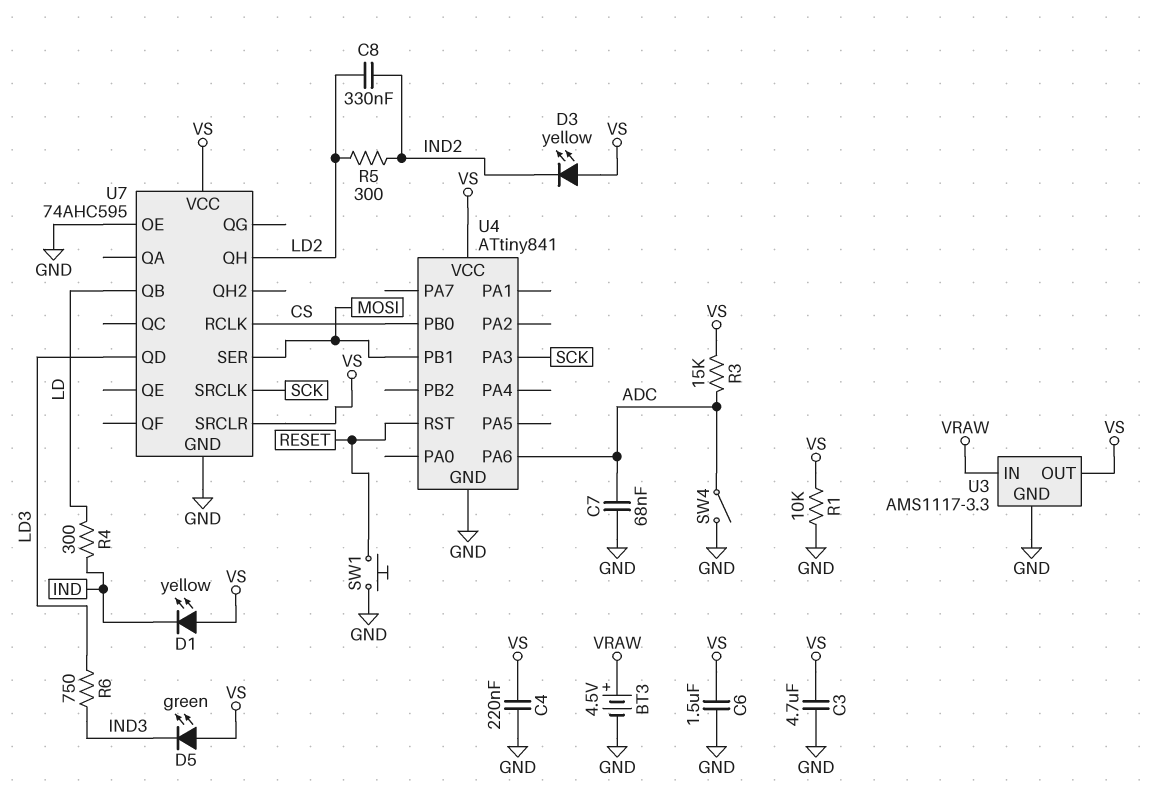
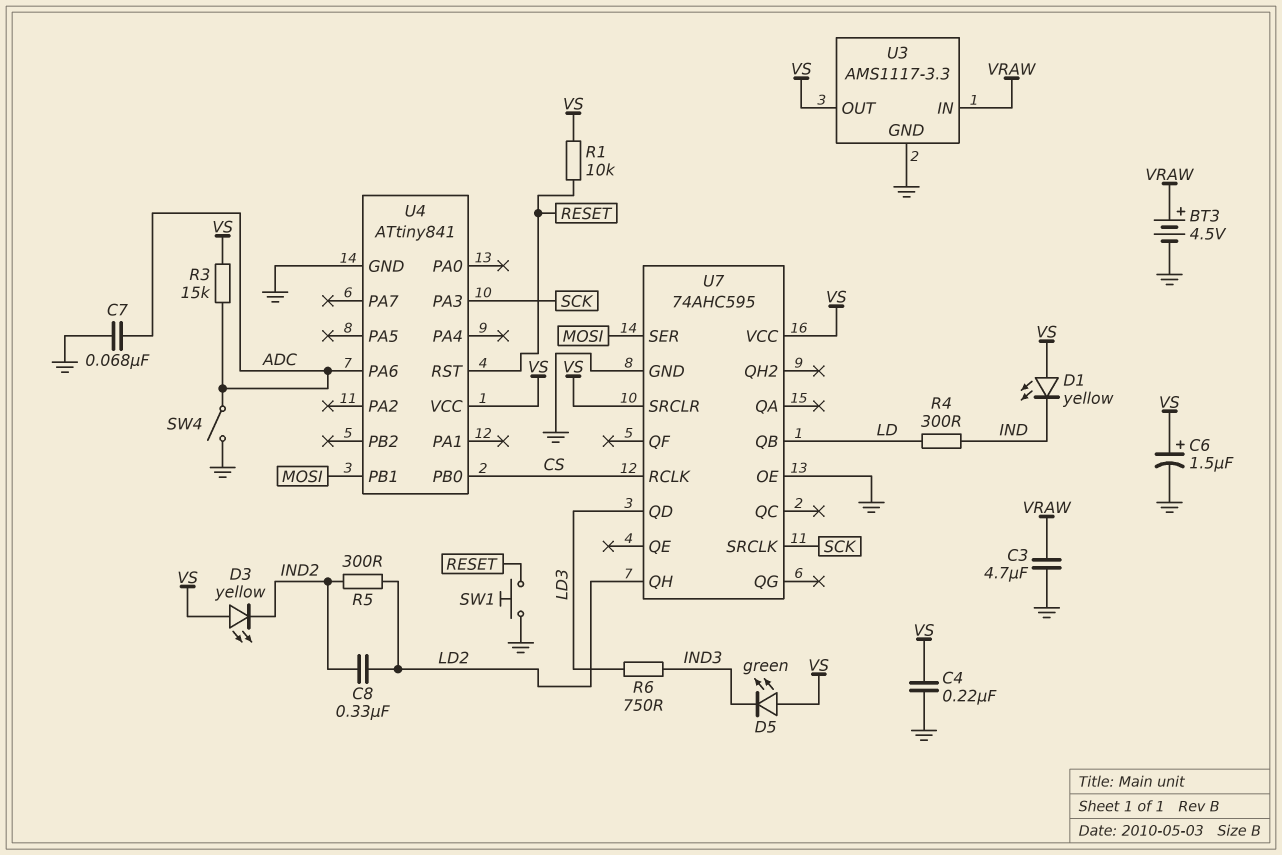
C3: 4.7uF (GND, VS) -> 4.7uF (GND, VRAW)
C6: 1.5uF (GND, VS) -> 1.5uF (plus VS, minus GND)
R1: 10k (GND, VS) -> 10k (RESET, VS)

